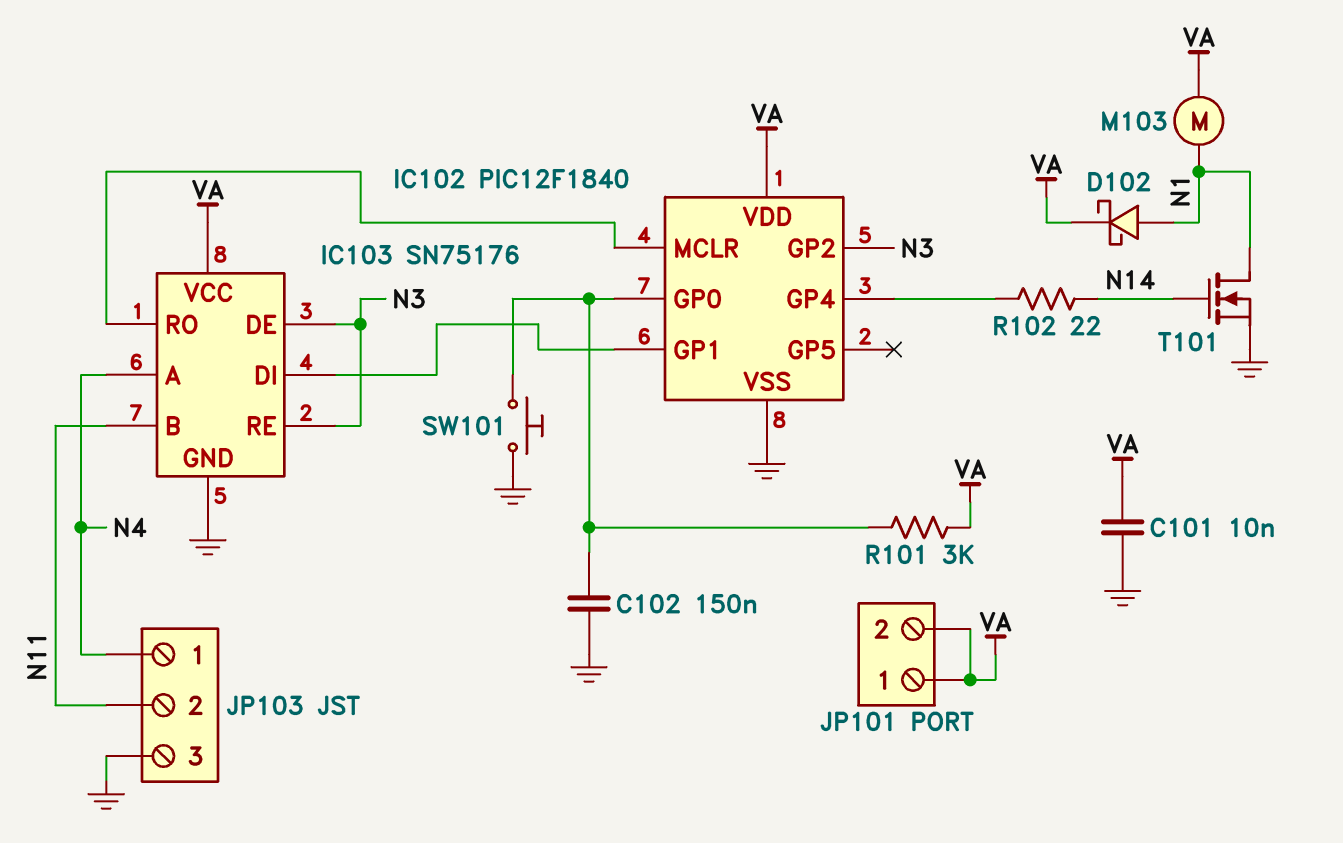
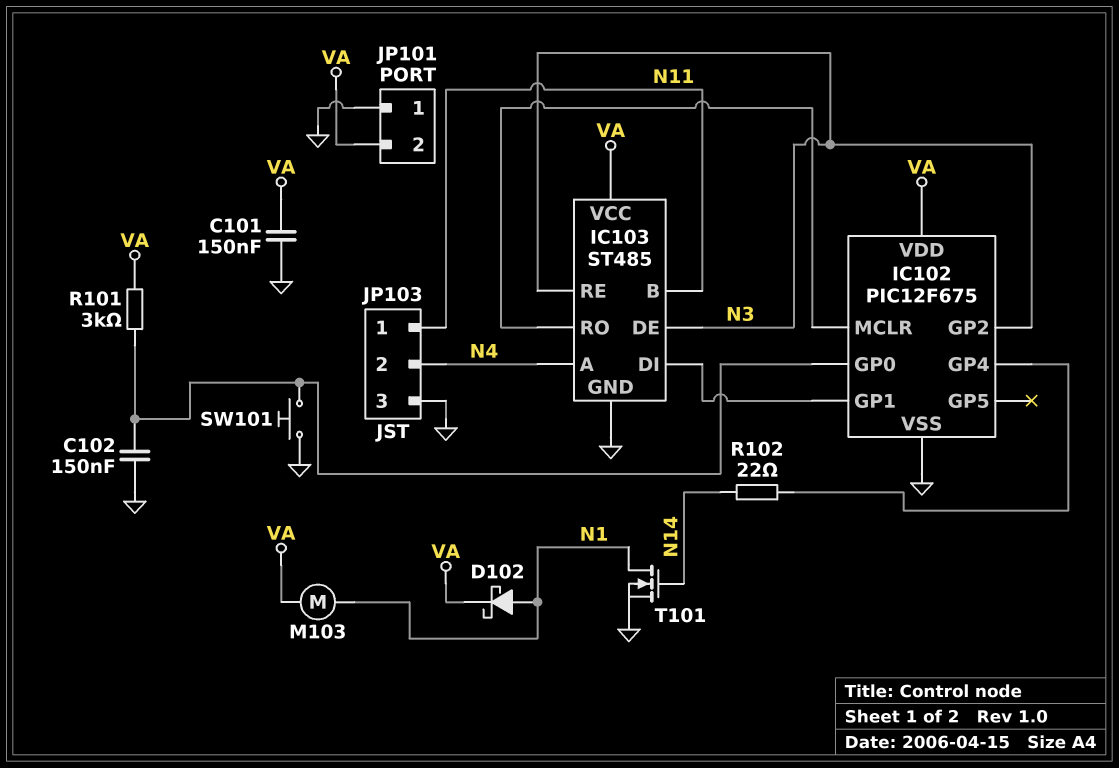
C101: 10nF (GND, VA) -> 150nF (GND, VA)
IC102: PIC12F1840 -> PIC12F675
IC103: SN75176 -> ST485
JP101 pin 1: VA -> GND
JP103 pin 1: N4 -> N11
JP103 pin 2: N11 -> N4

